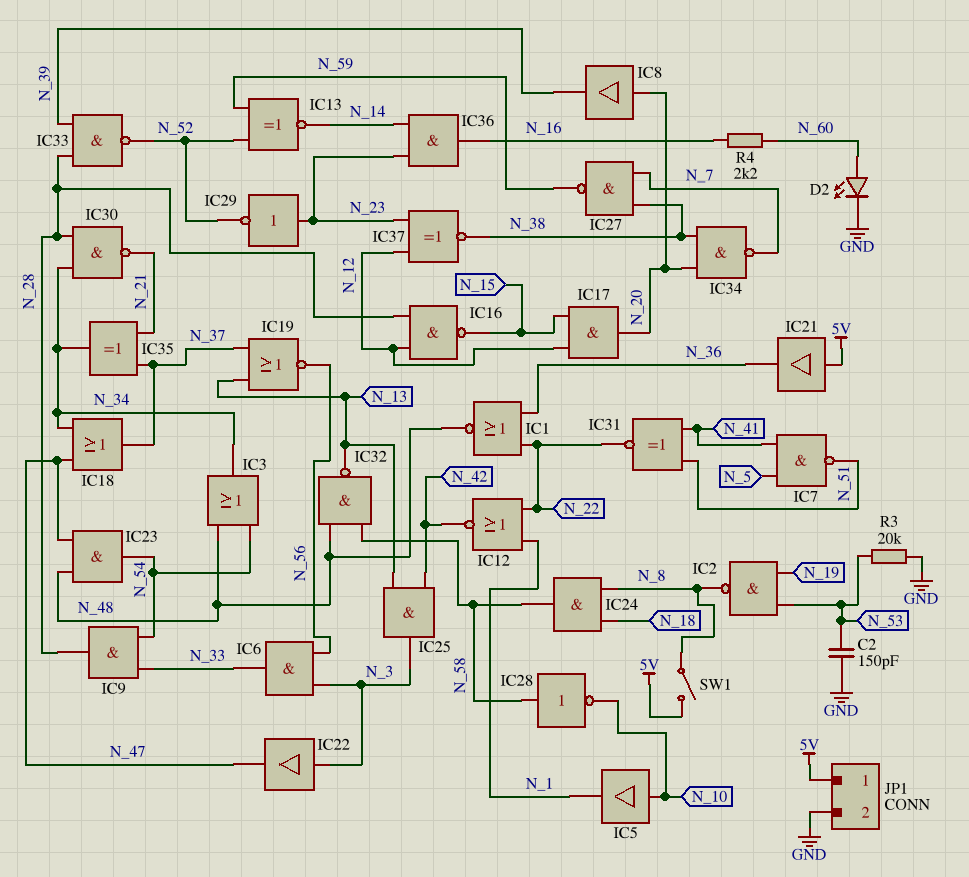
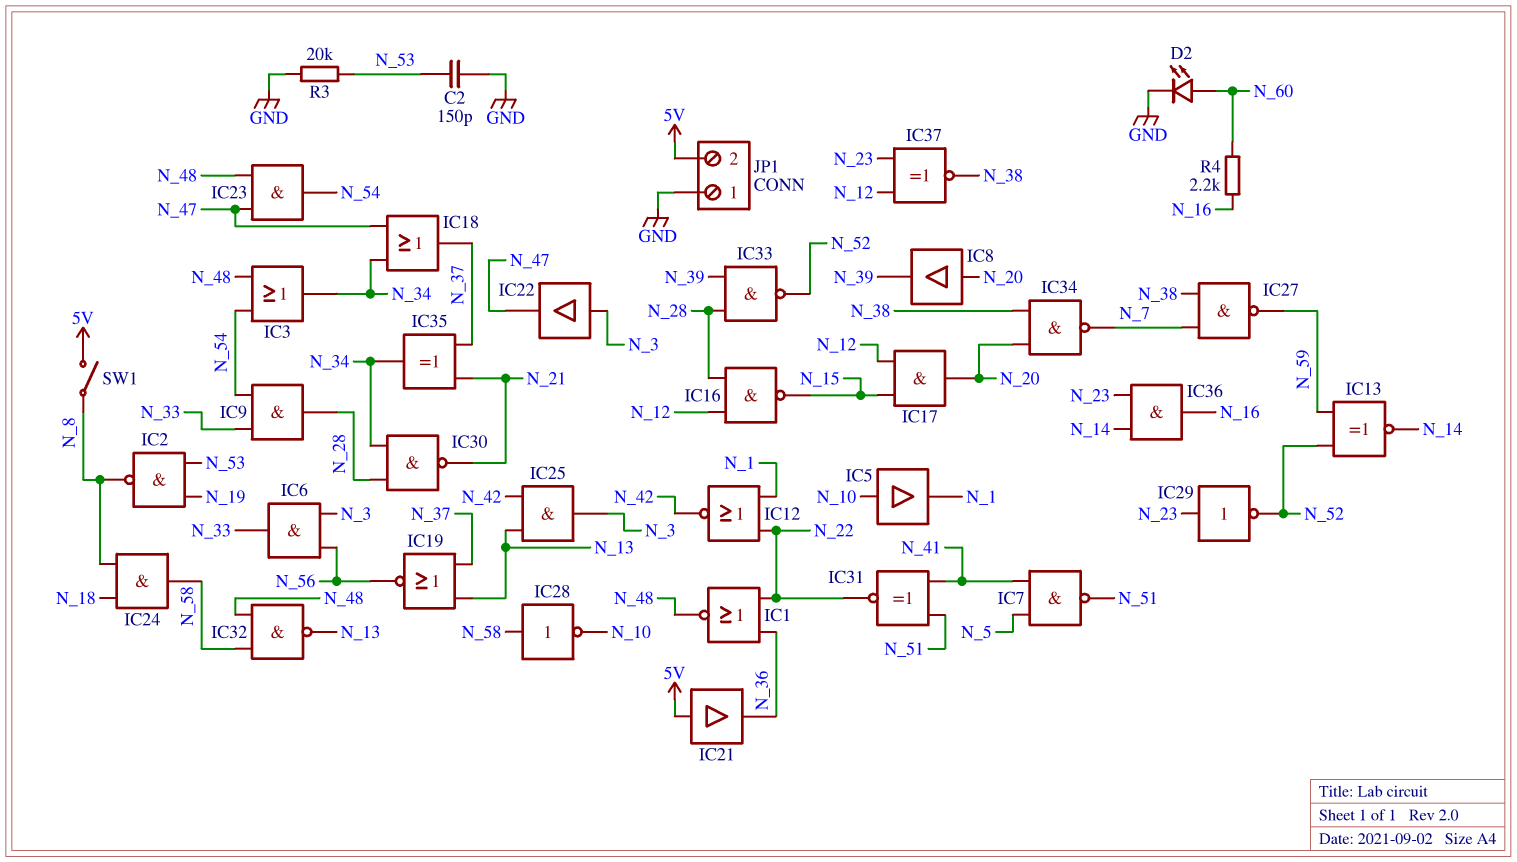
JP1 pin 1: 5V -> GND
JP1 pin 2: GND -> 5V

